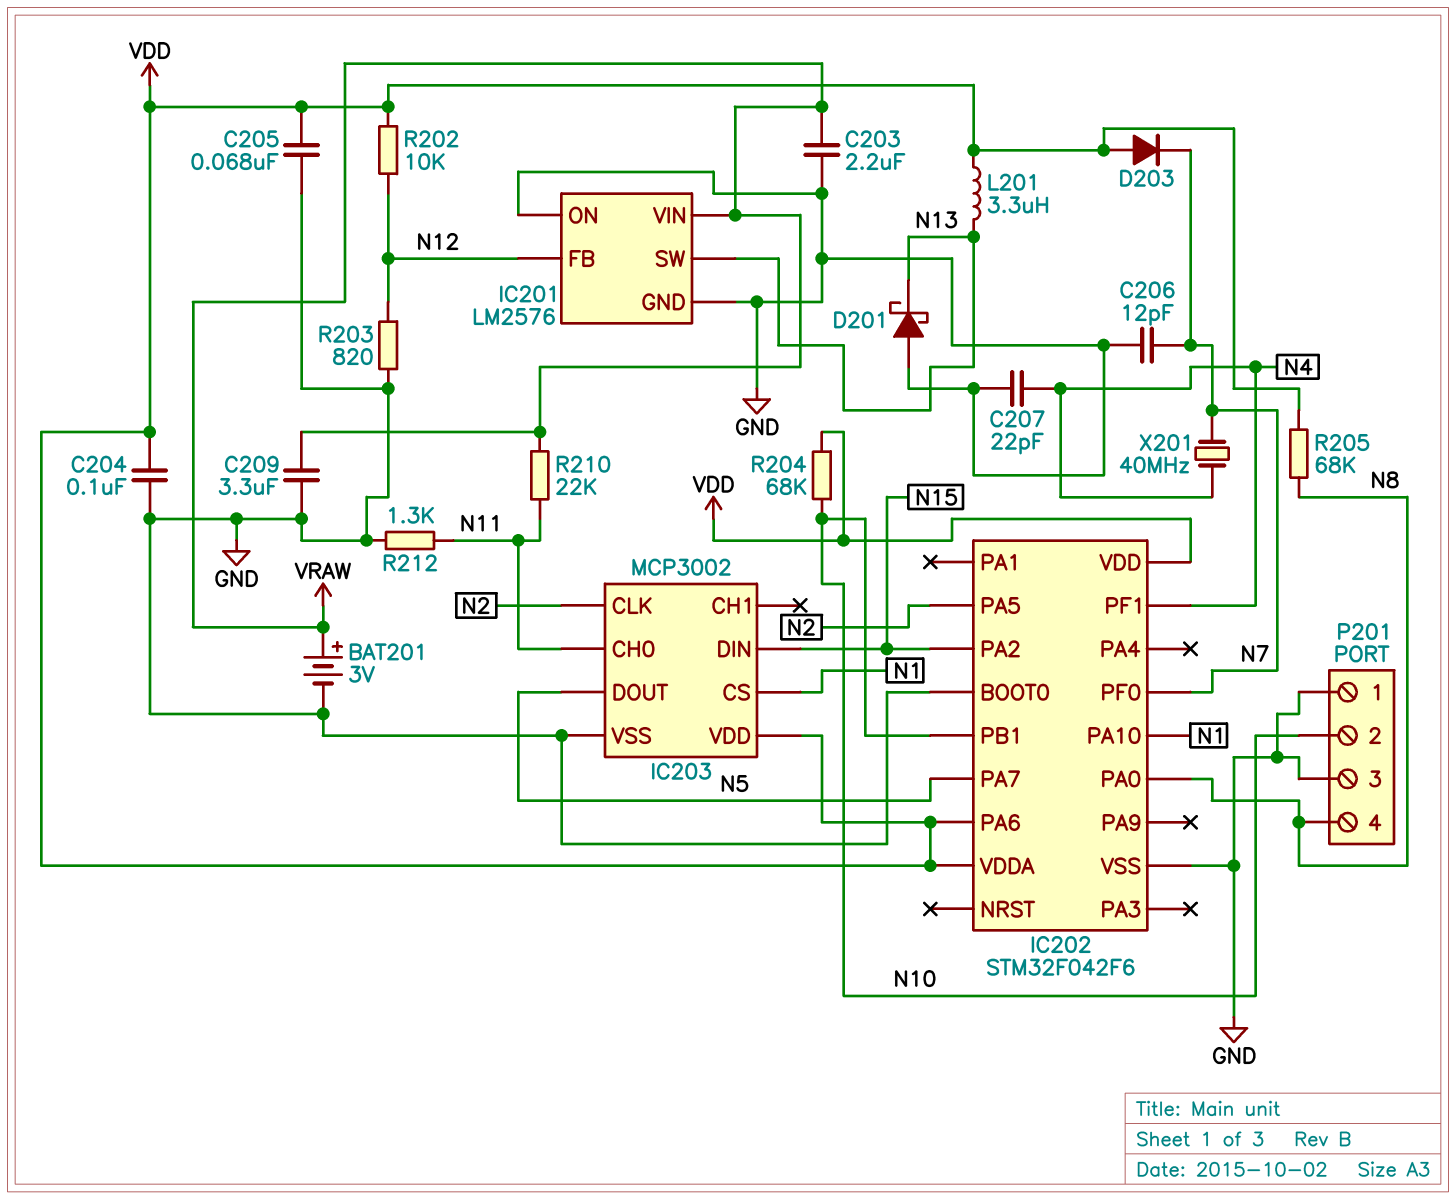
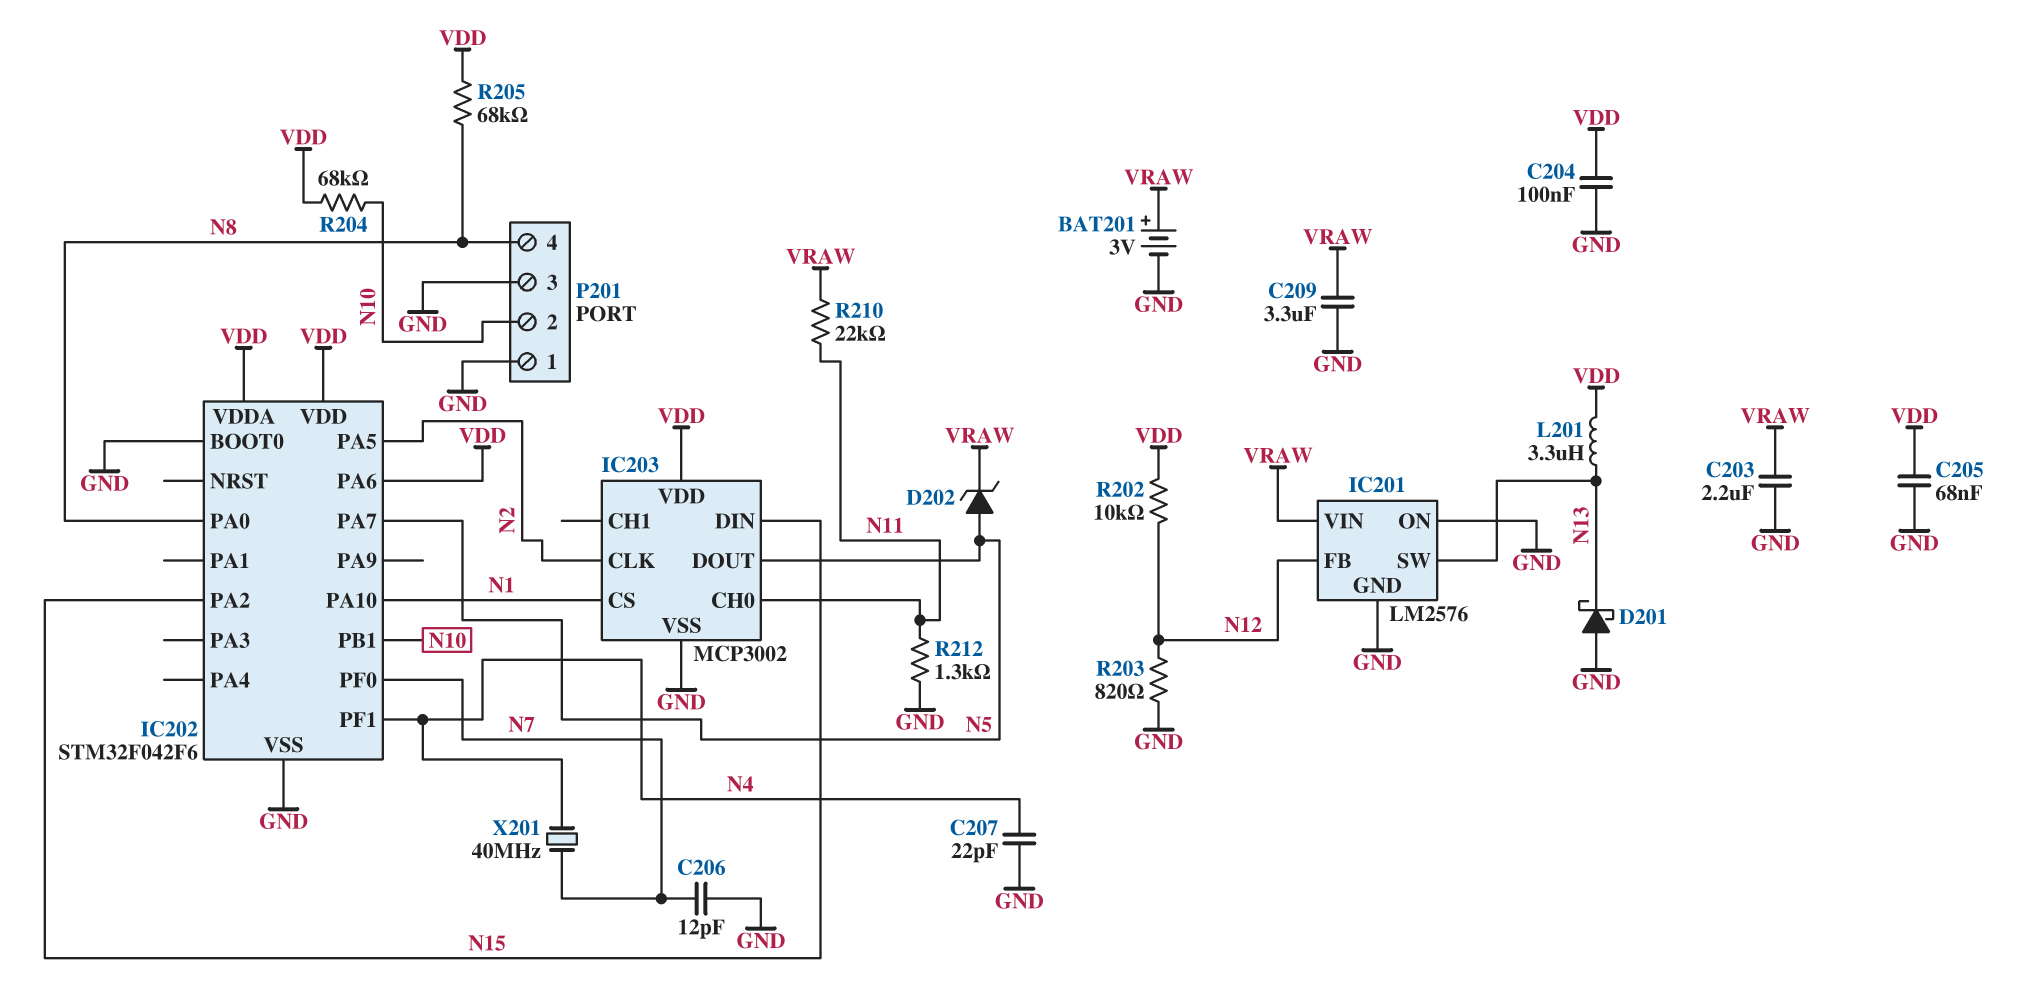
D202: none -> zener (A N5, K VRAW)
D203: diode (A VDD, K N7) -> none

